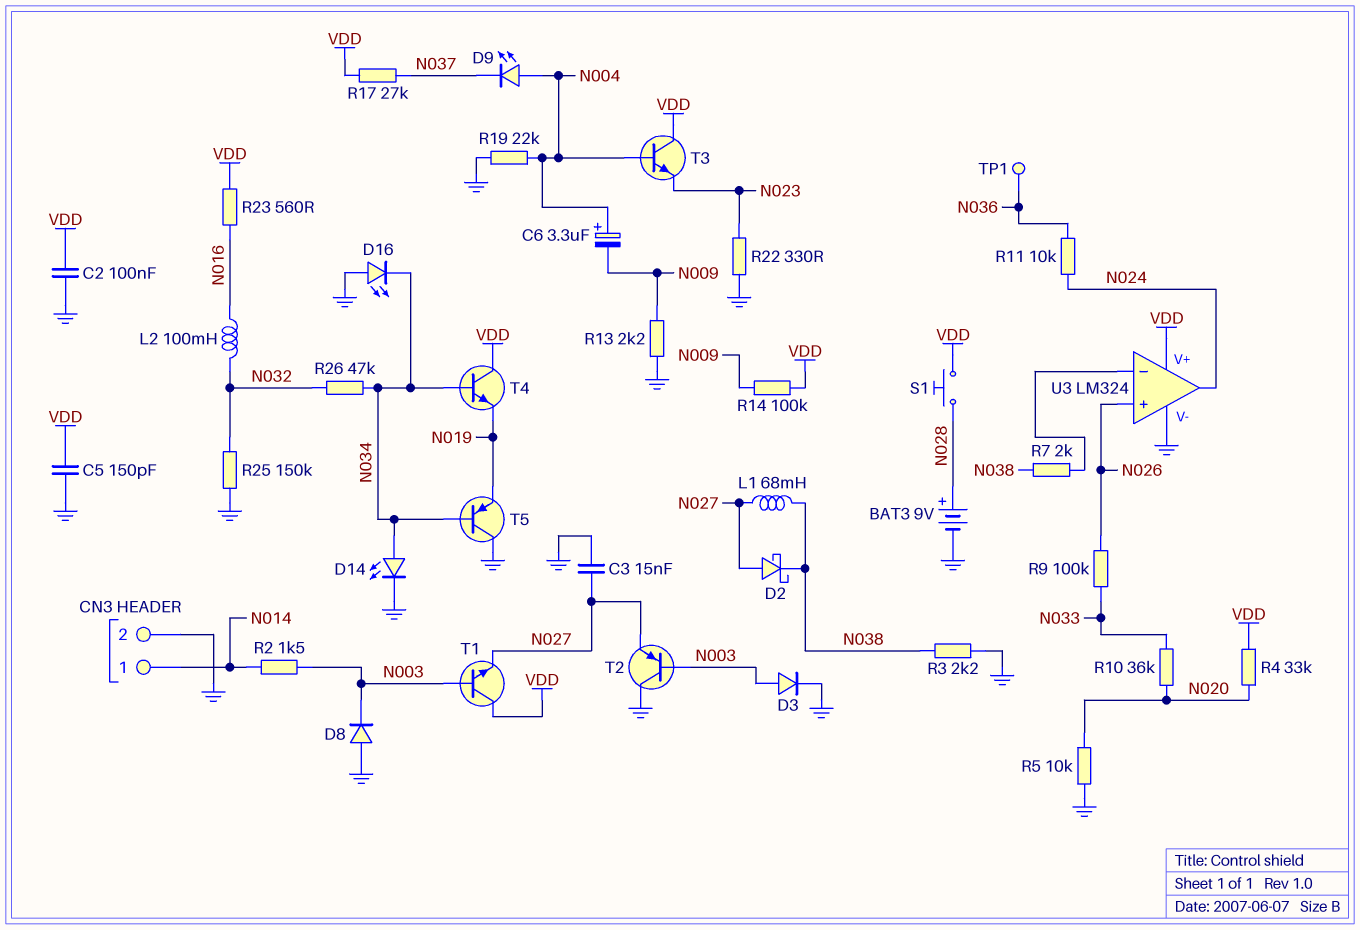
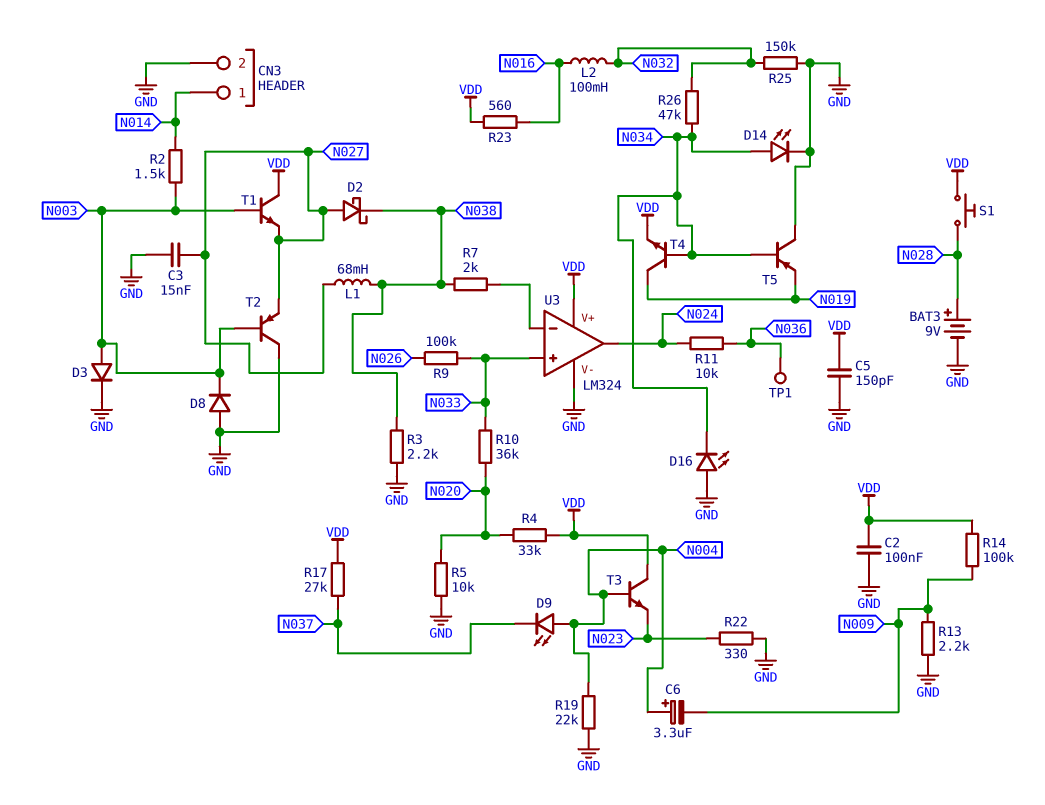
T4: NPN (B N034, C VDD, E N019) -> NPN (B N034, C N019, E VDD)
U3 pin in+: N026 -> N033

